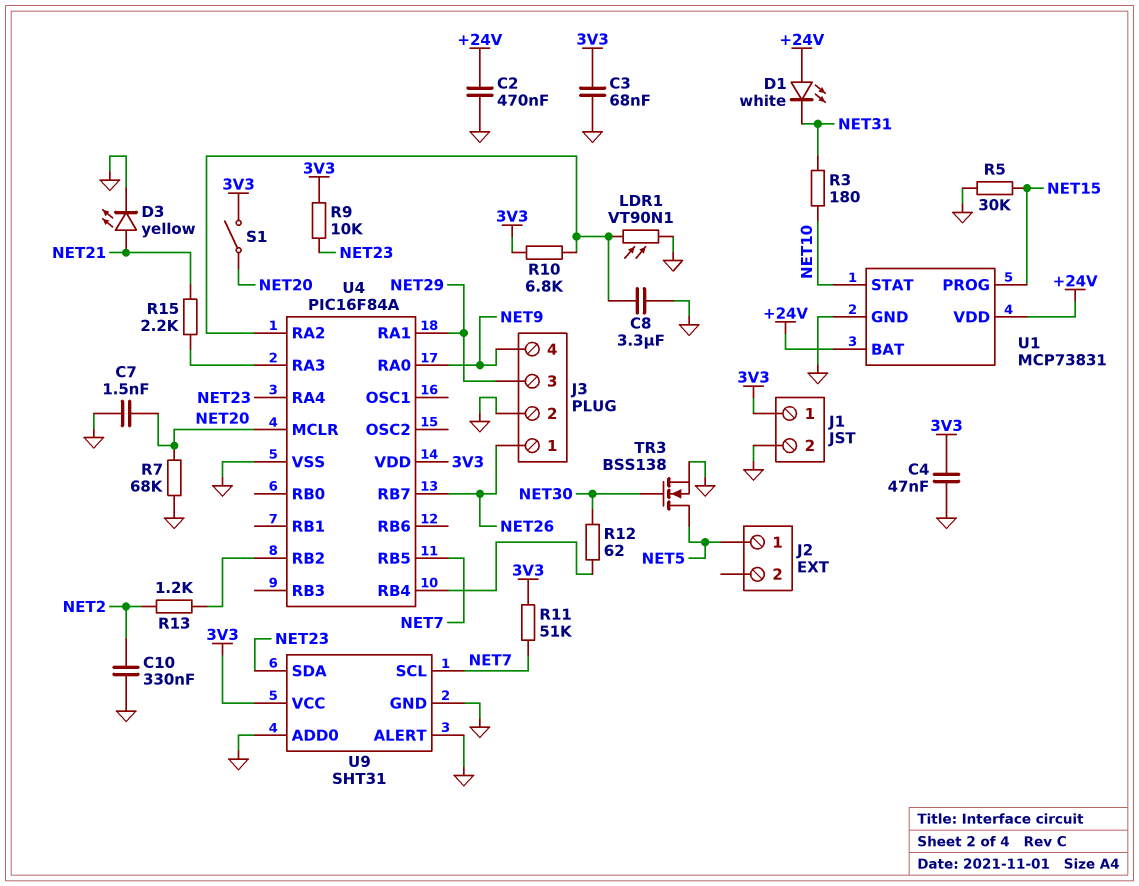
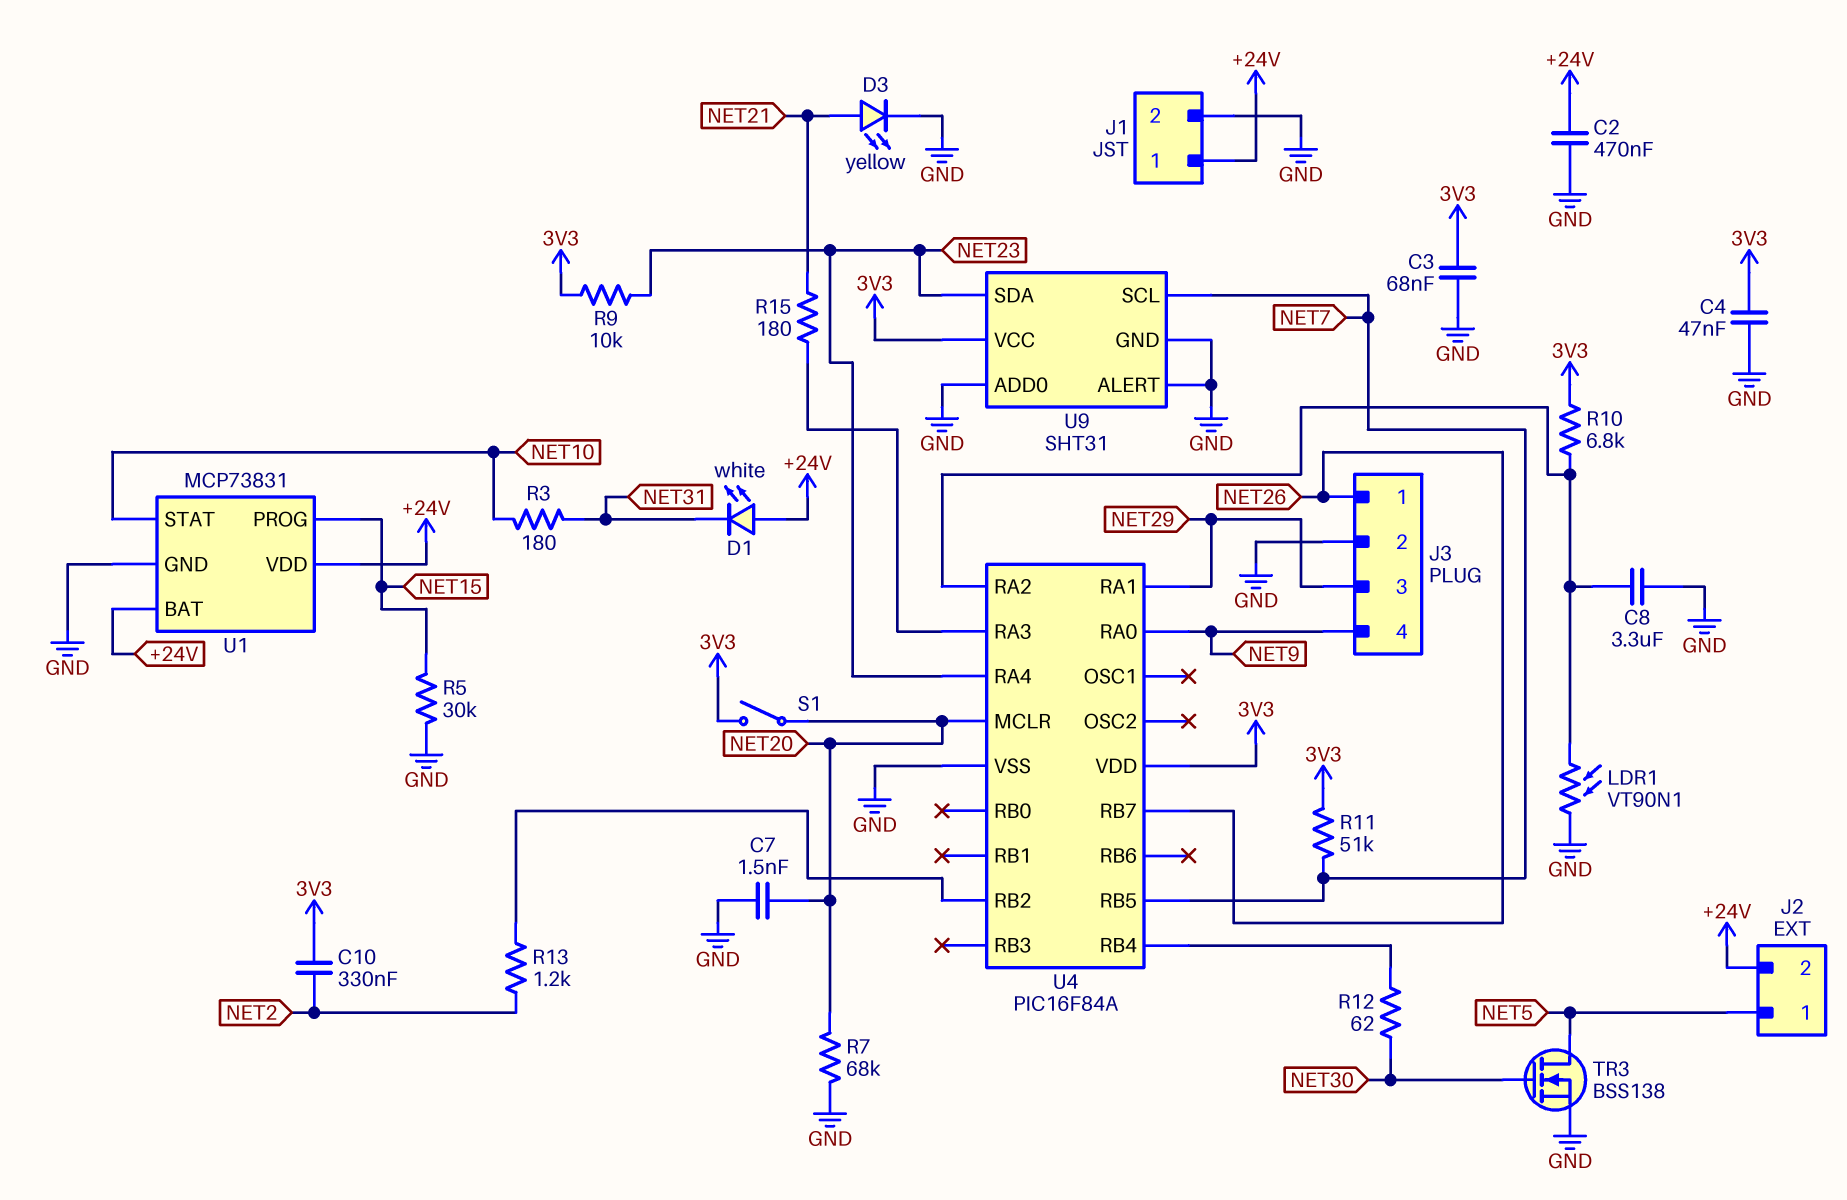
C10: 330nF (GND, NET2) -> 330nF (3V3, NET2)
J1 pin 1: 3V3 -> +24V
J2 pin 2: none -> +24V
R15: 2.2k (NET21, U4/RA3) -> 180 (NET21, U4/RA3)

